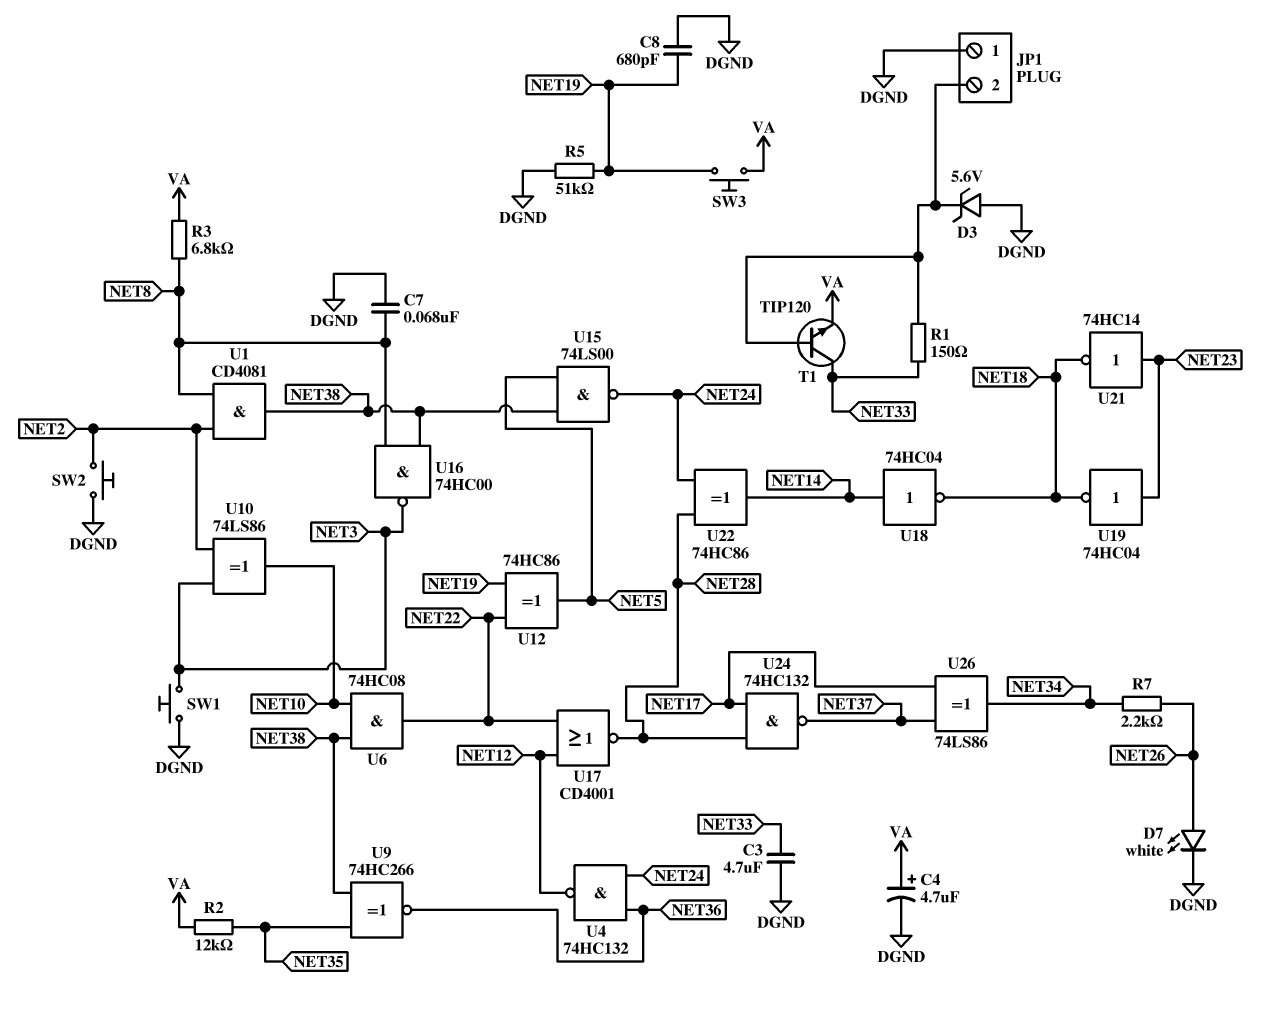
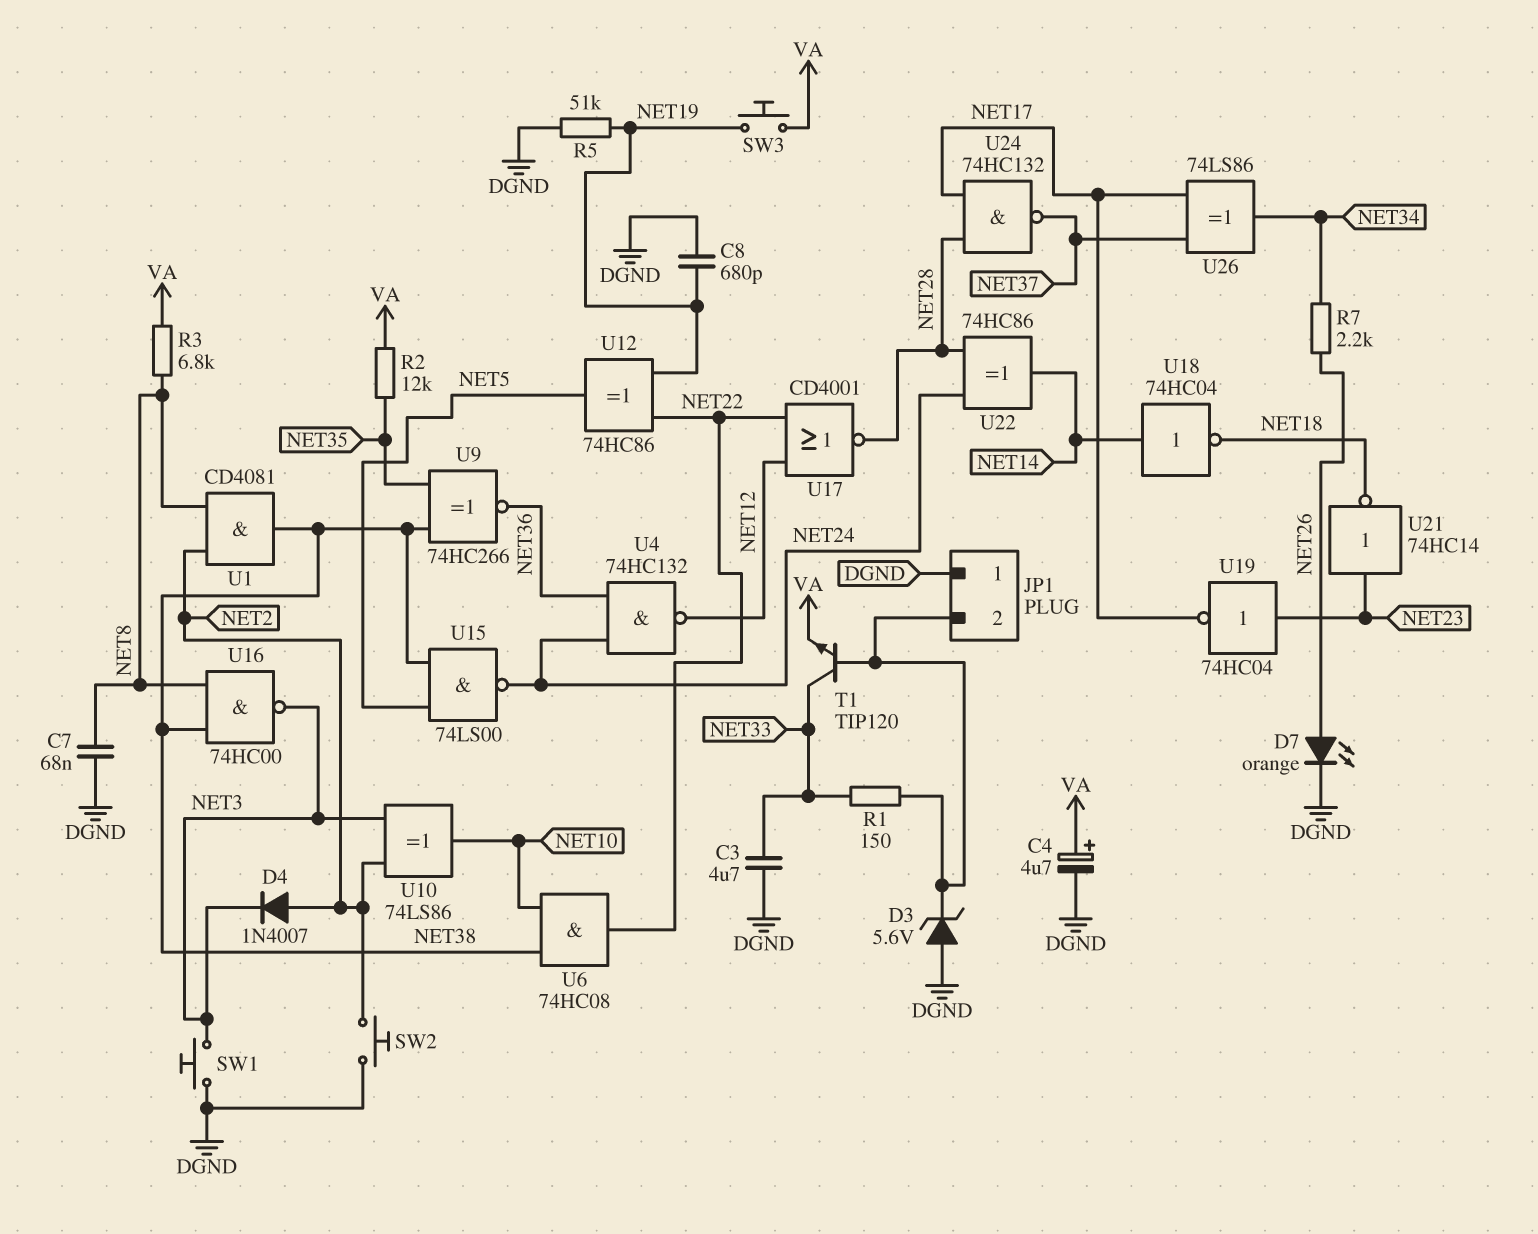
D4: none -> diode 1N4007 (A NET2, K NET3)
D7: LED white (A NET26, K DGND) -> LED orange (A NET26, K DGND)
U19: NOT 74HC04 (in NET23, out NET18) -> NOT 74HC04 (in NET23, out NET17)

